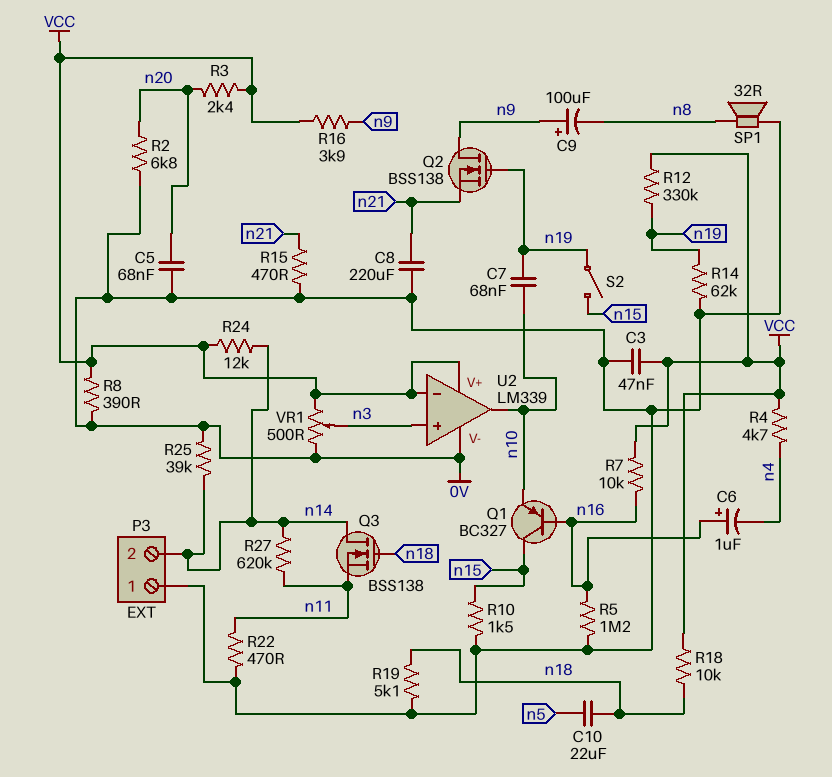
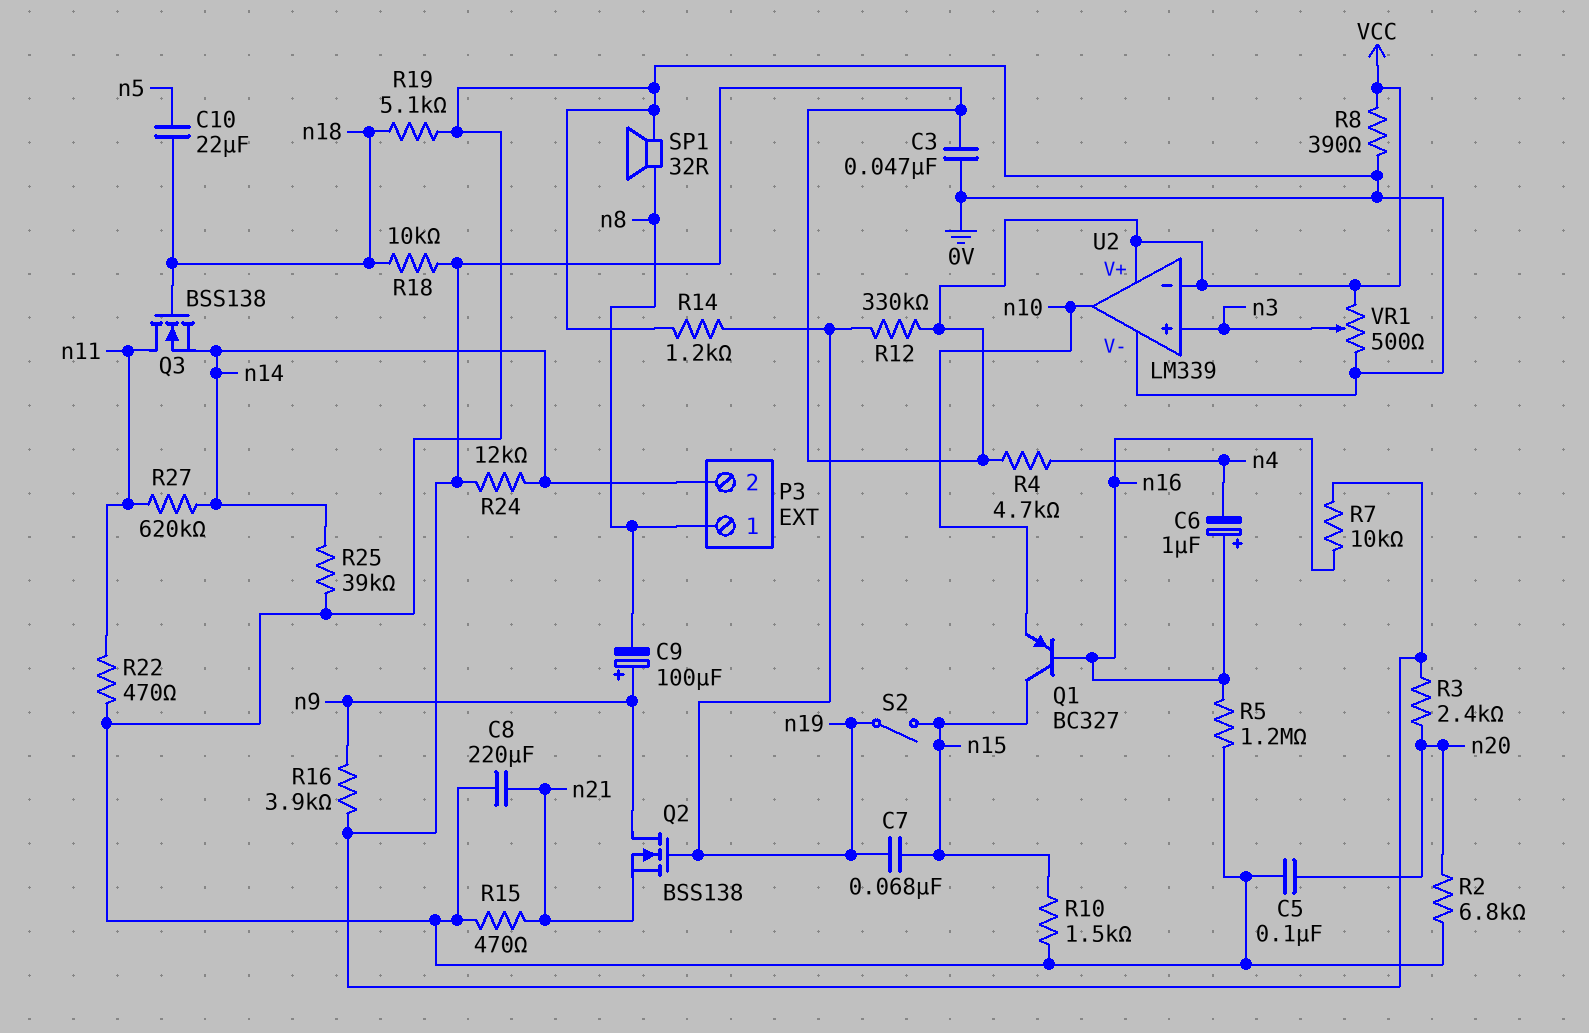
C5: 68nF (0V, n20) -> 100nF (0V, n20)
C7: 68nF (n10, n19) -> 68nF (n15, n19)
P3 pin 1: 0V -> n8
Q3: NMOS BSS138 (G n18, D n14, S n11) -> NMOS BSS138 (G n18, D n11, S n14)
R14: 62k (0V, n19) -> 1.2k (0V, n19)

